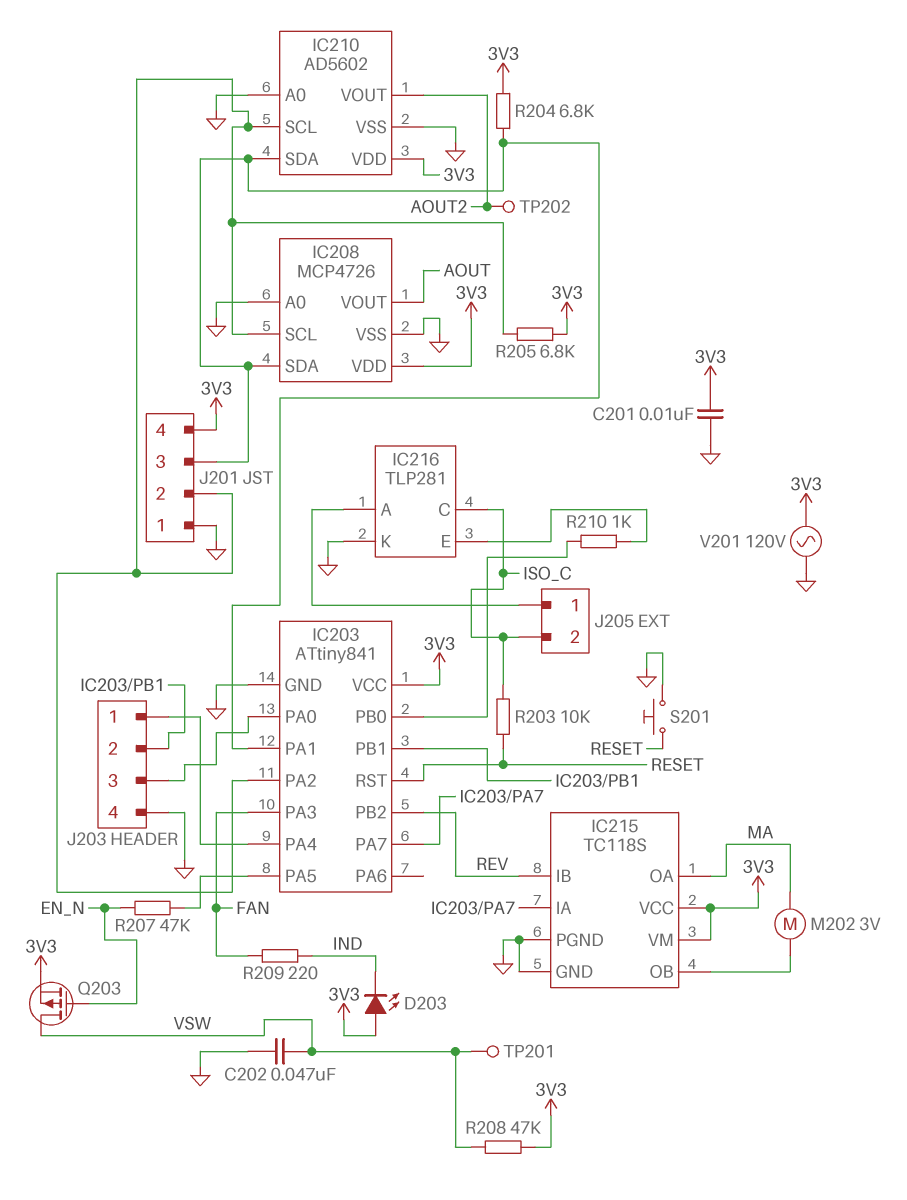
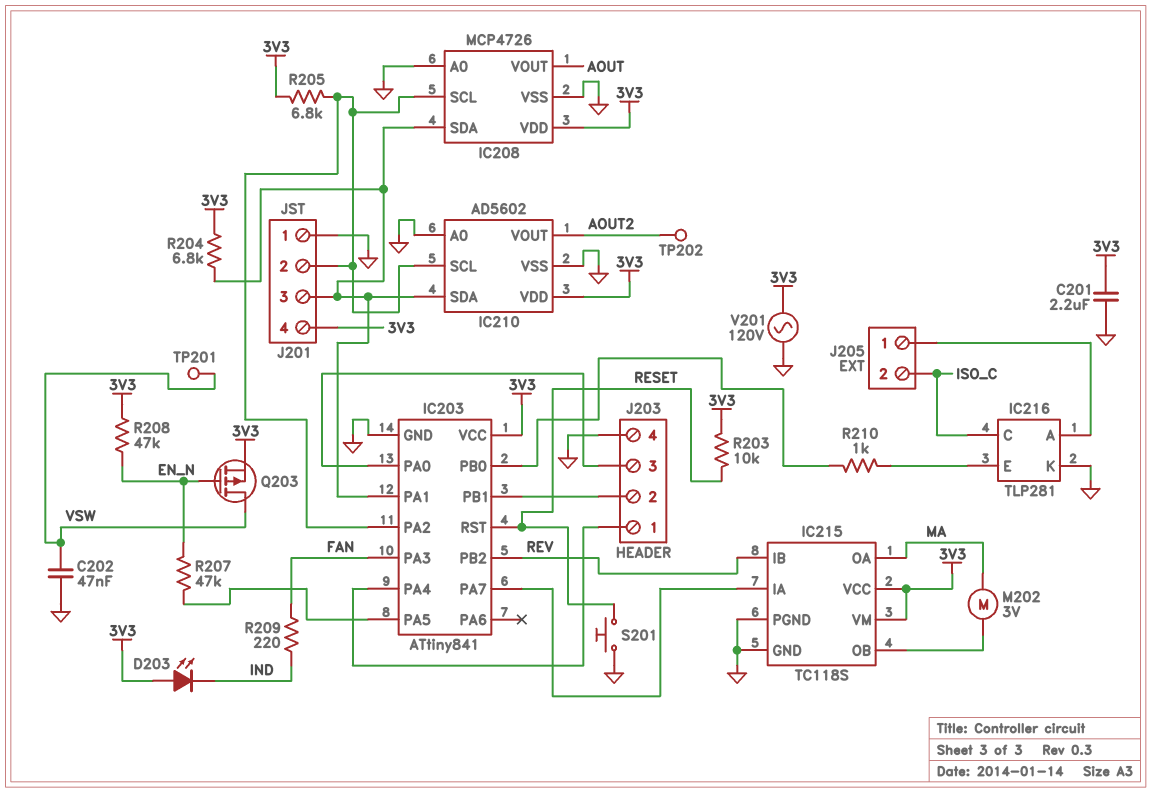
C201: 10nF (3V3, GND) -> 2.2uF (3V3, GND)
R203: 10k (ISO_C, RESET) -> 10k (3V3, RESET)
R208: 47k (3V3, VSW) -> 47k (3V3, EN_N)

